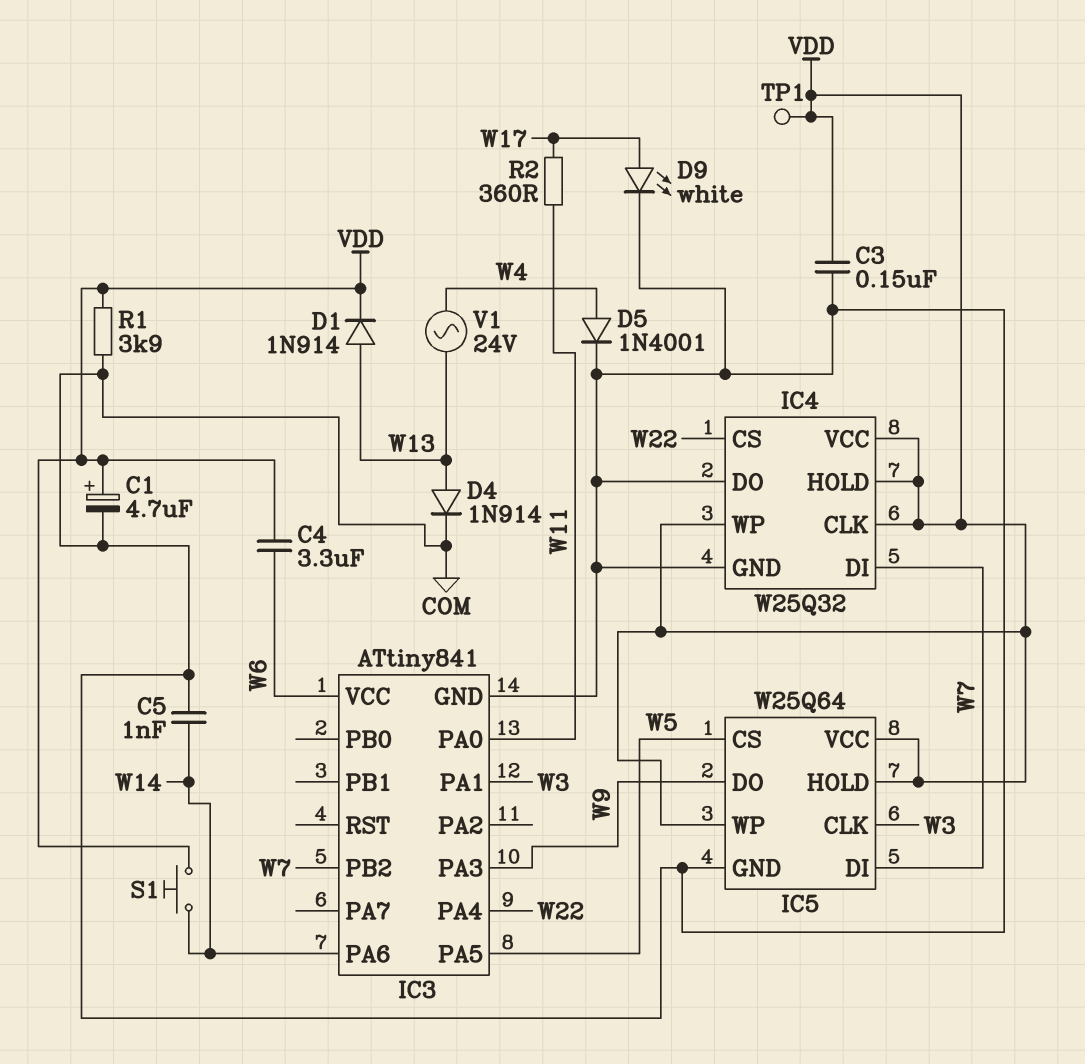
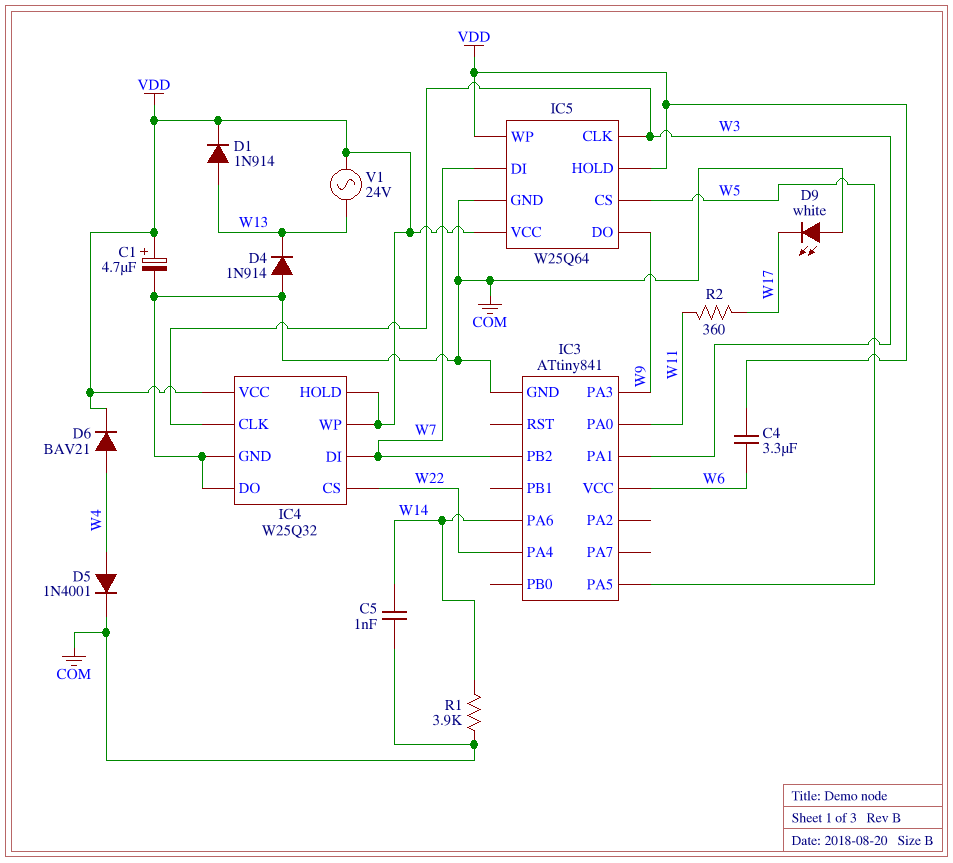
C3: 150nF (COM, VDD) -> none
D4: diode 1N914 (A W13, K COM) -> diode 1N914 (A COM, K W13)
D6: none -> diode BAV21 (A W4, K VDD)
D9: LED white (A W17, K COM) -> LED white (A COM, K W17)
IC4 pin CLK: VDD -> W3
R1: 3.9k (COM, VDD) -> 3.9k (COM, W14)
S1: button (VDD, W14) -> none
TP1: test point (VDD) -> none
V1: AC 24V (W4, W13) -> AC 24V (VDD, W13)

